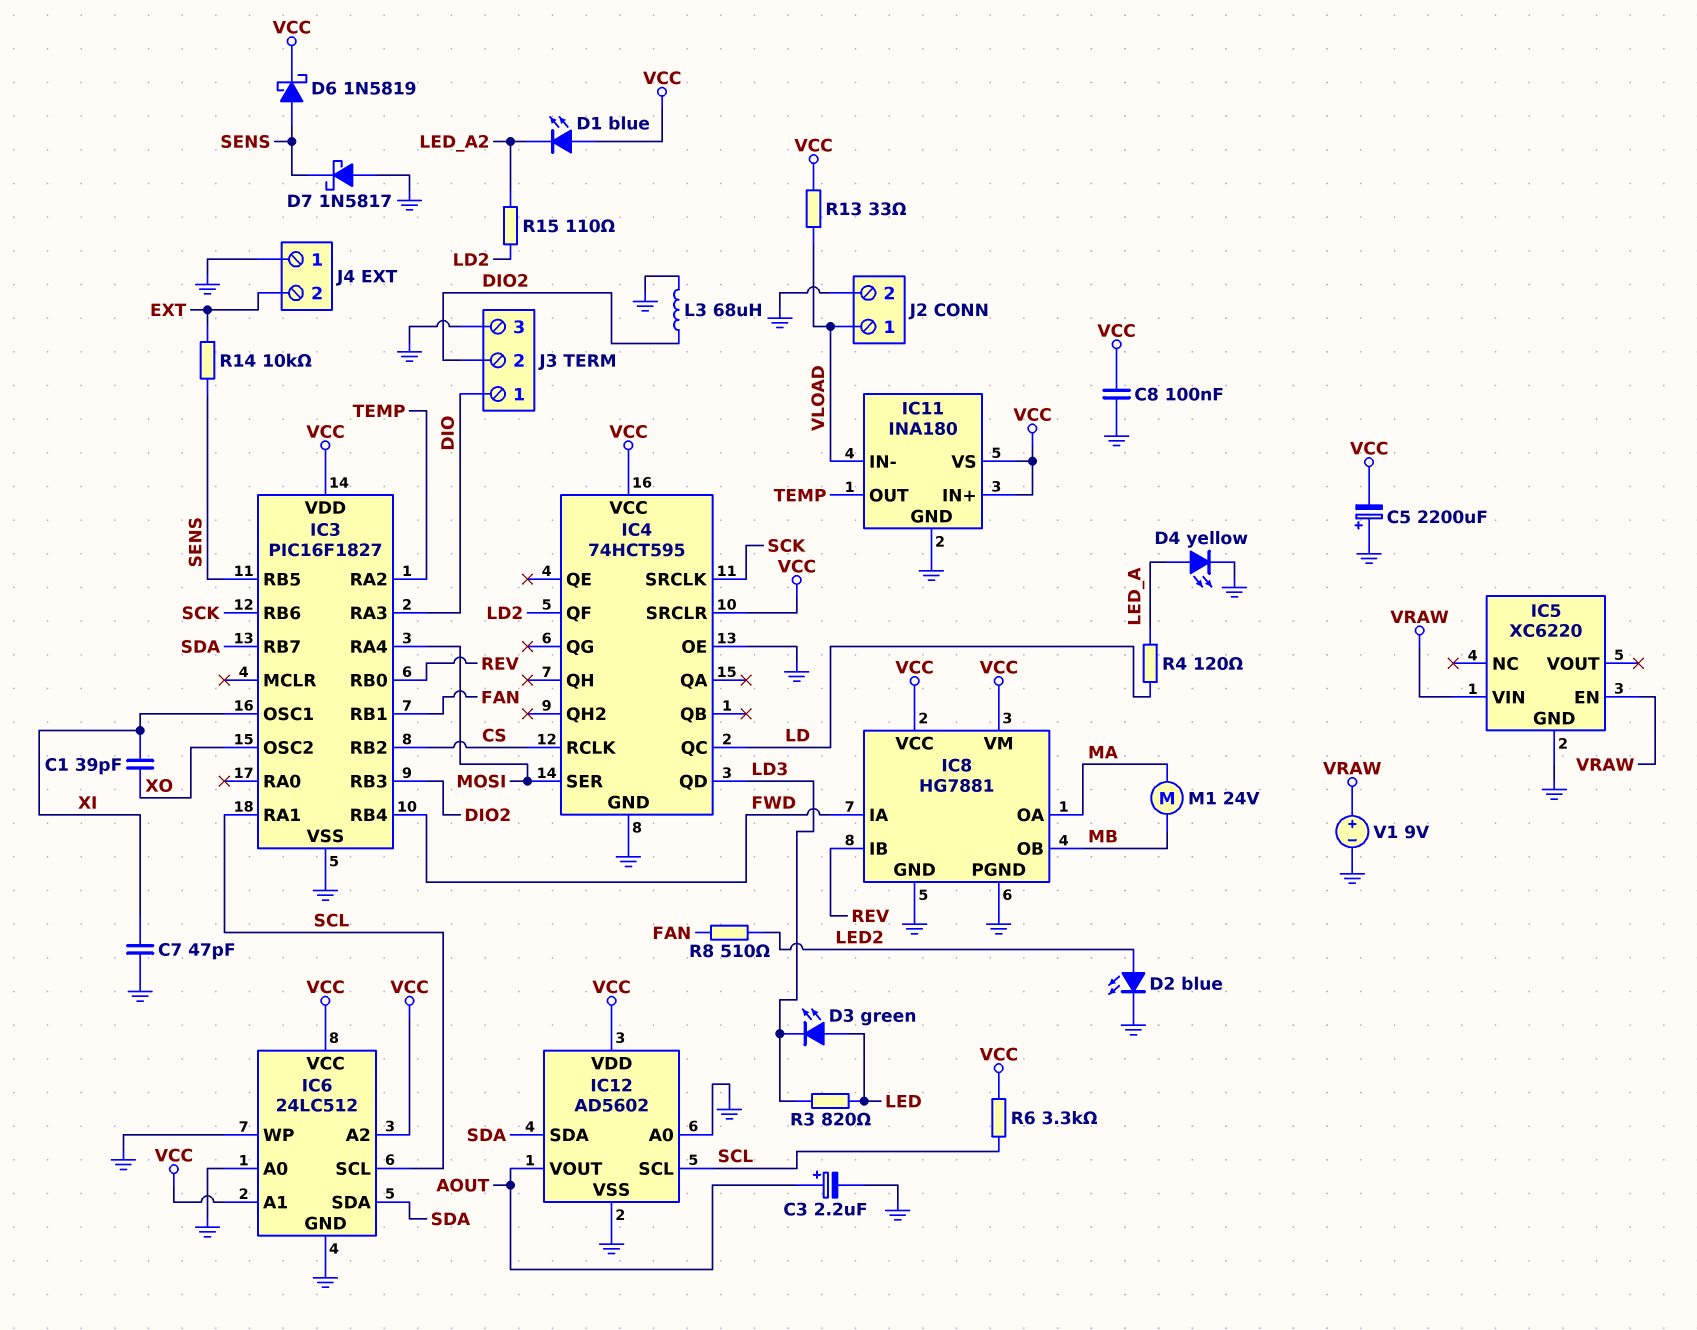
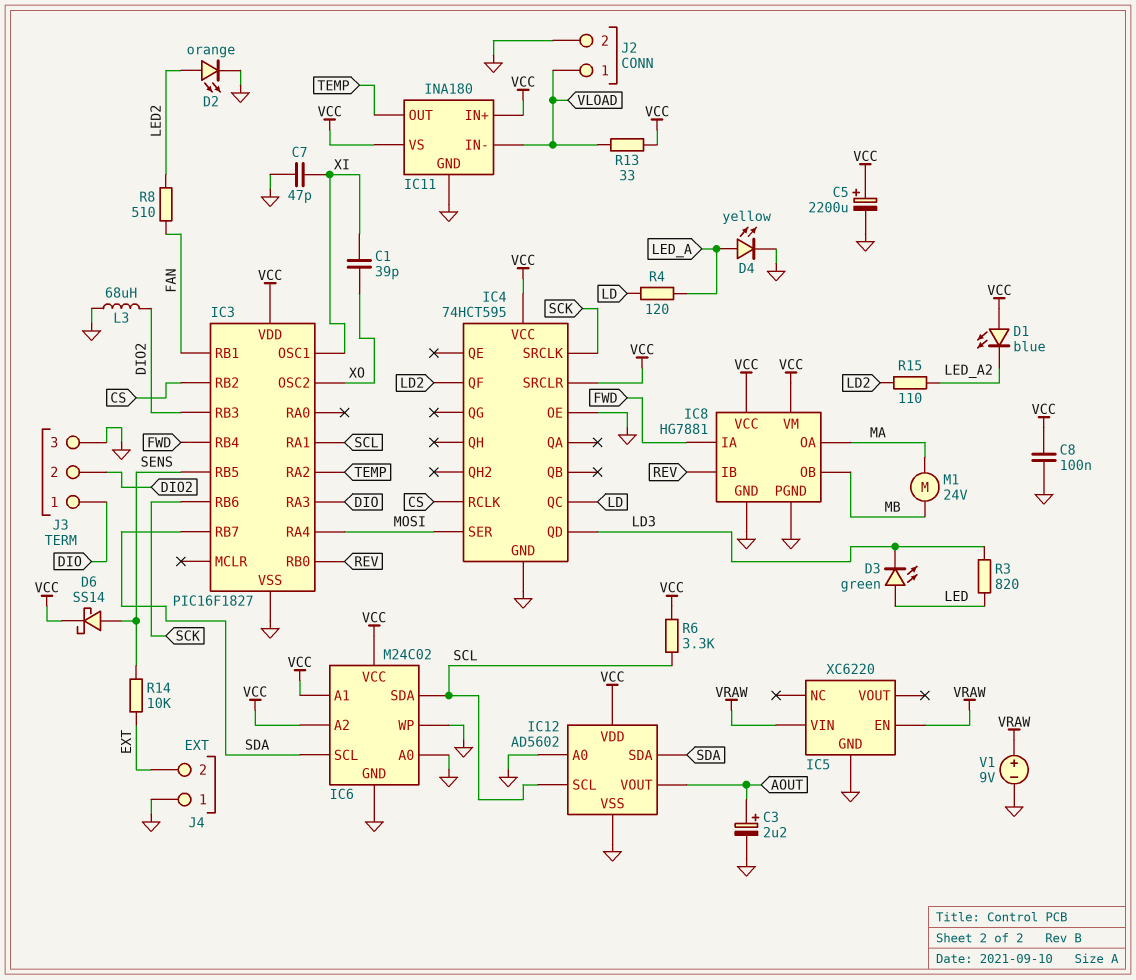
C5: 2200uF (plus GND, minus VCC) -> 2200uF (plus VCC, minus GND)
D2: LED blue (A LED2, K GND) -> LED orange (A LED2, K GND)
D6: schottky 1N5819 (A SENS, K VCC) -> schottky SS14 (A SENS, K VCC)
D7: schottky 1N5817 (A GND, K SENS) -> none
IC6: 24LC512 -> M24C02
IC6 pin SCL: SCL -> SDA
IC6 pin SDA: SDA -> SCL

